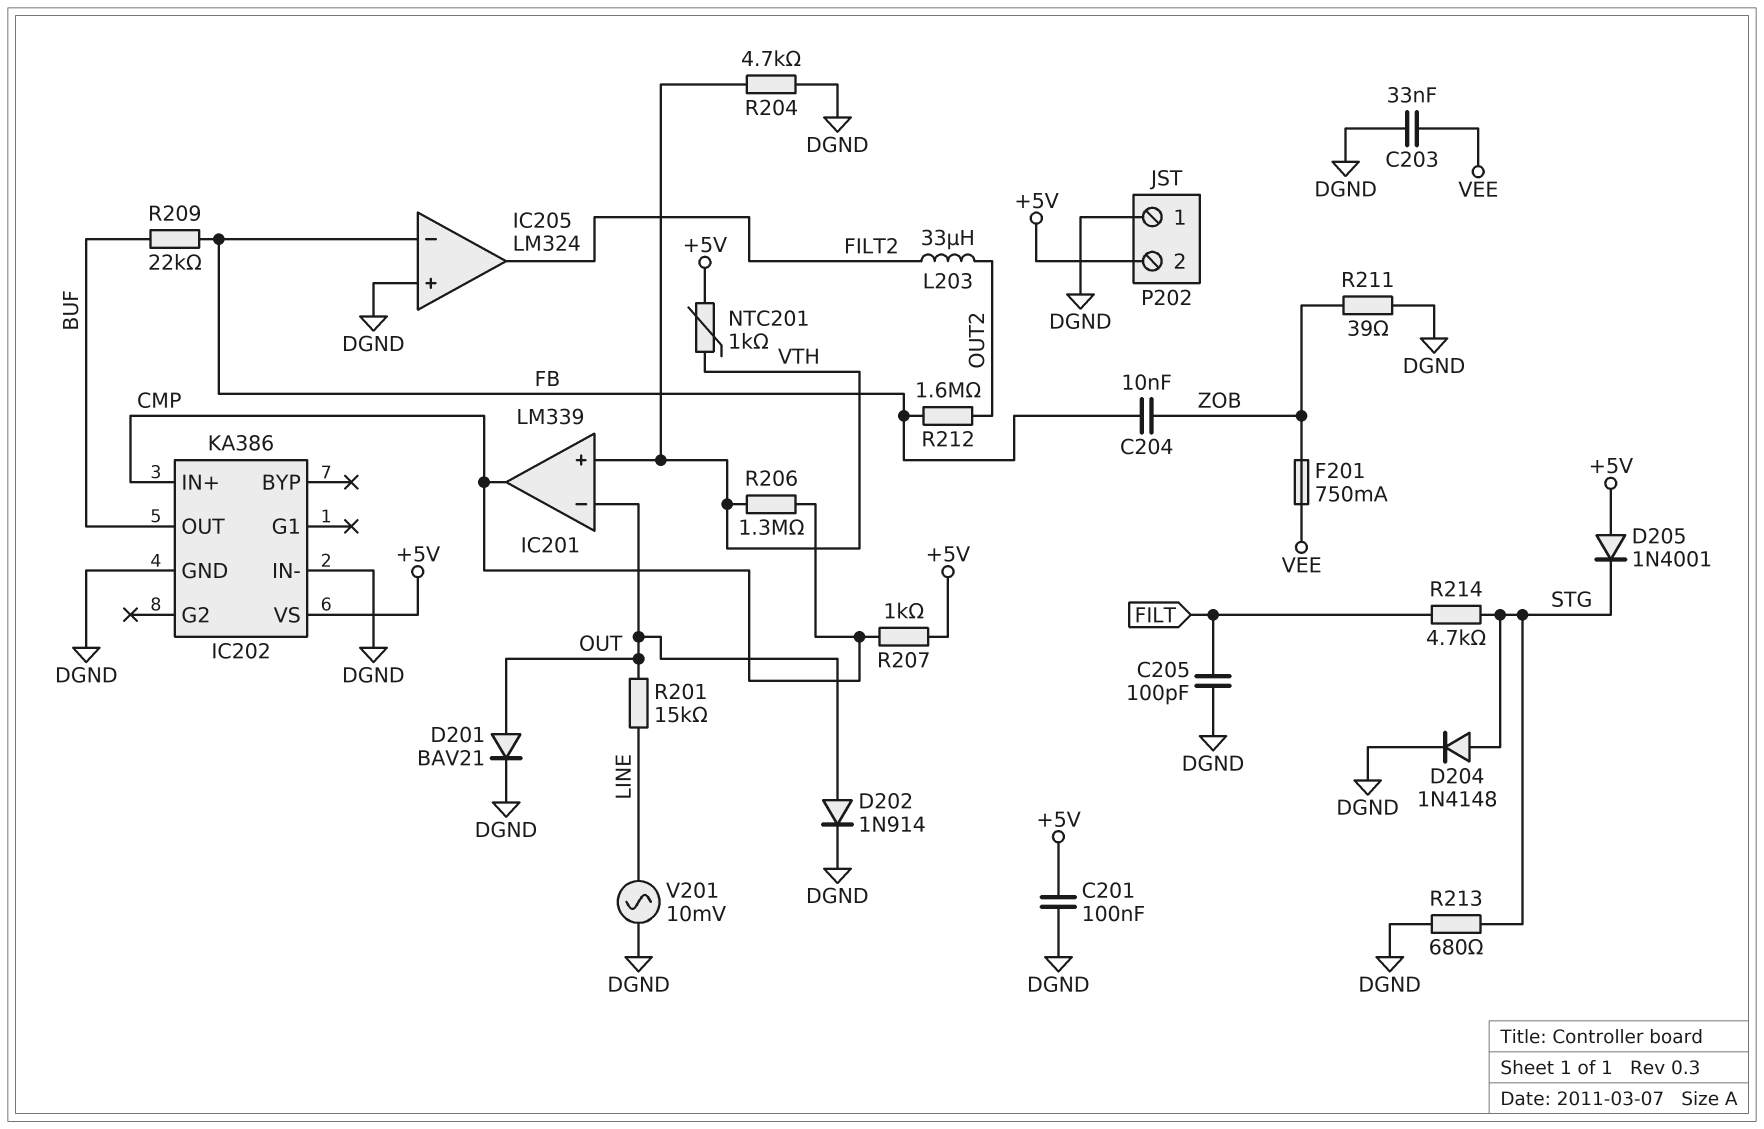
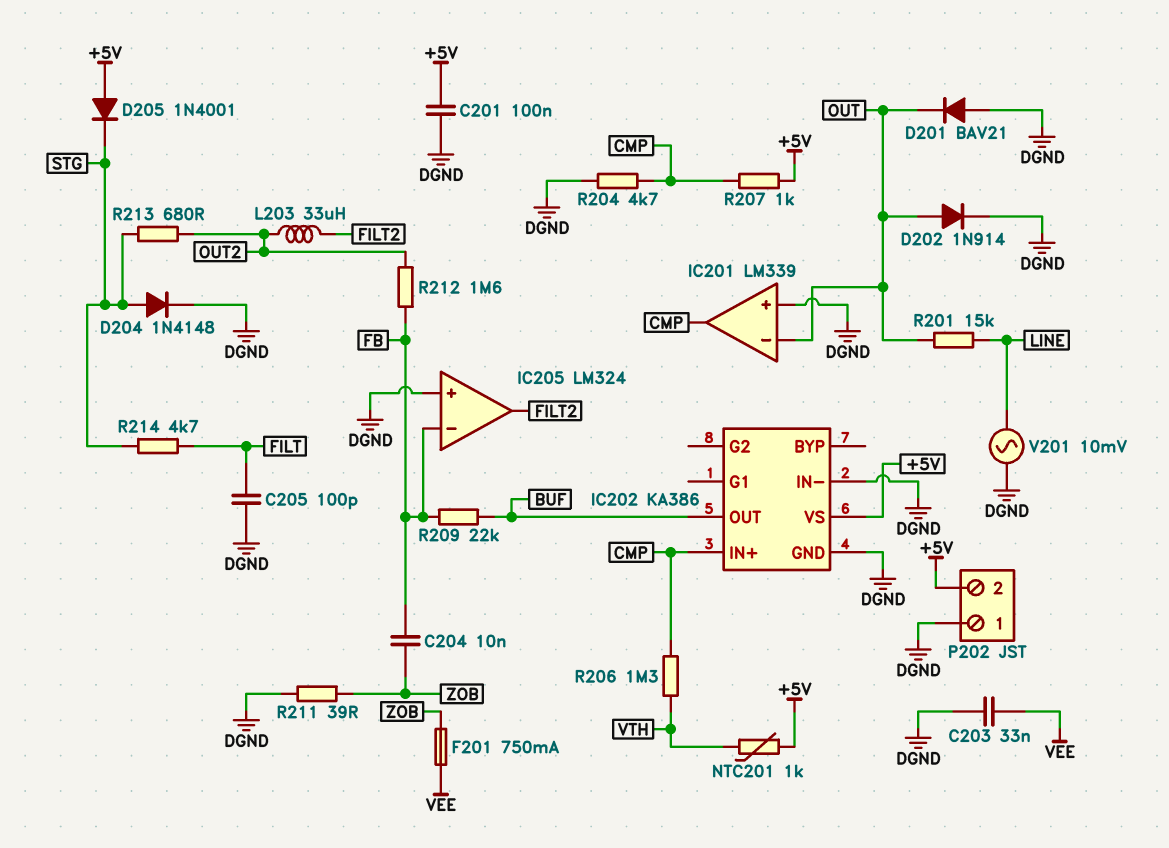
D201: diode BAV21 (A OUT, K DGND) -> diode BAV21 (A DGND, K OUT)
IC201 pin in+: VTH -> DGND
R204: 4.7k (DGND, VTH) -> 4.7k (CMP, DGND)
R213: 680 (DGND, STG) -> 680 (OUT2, STG)

